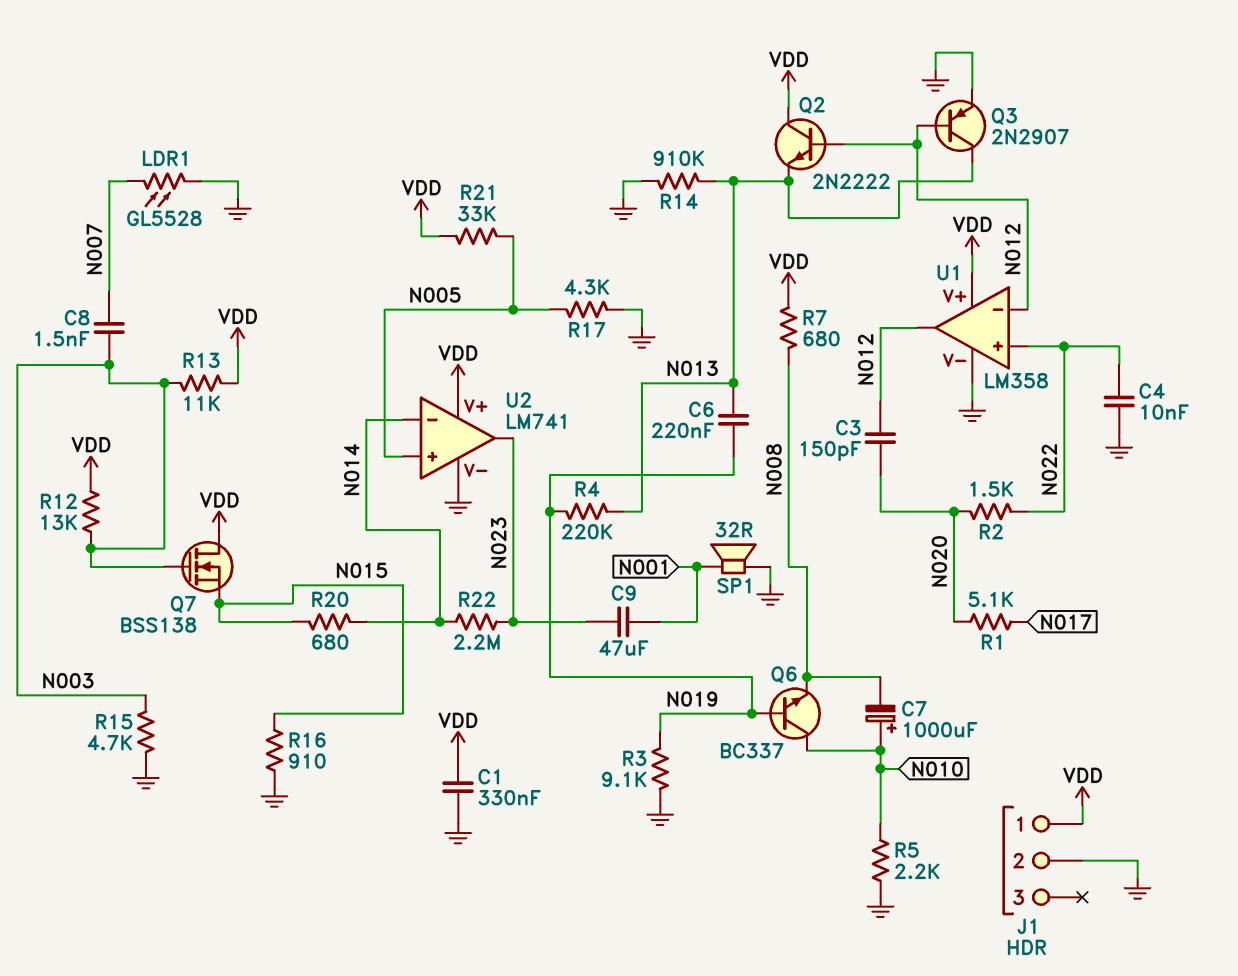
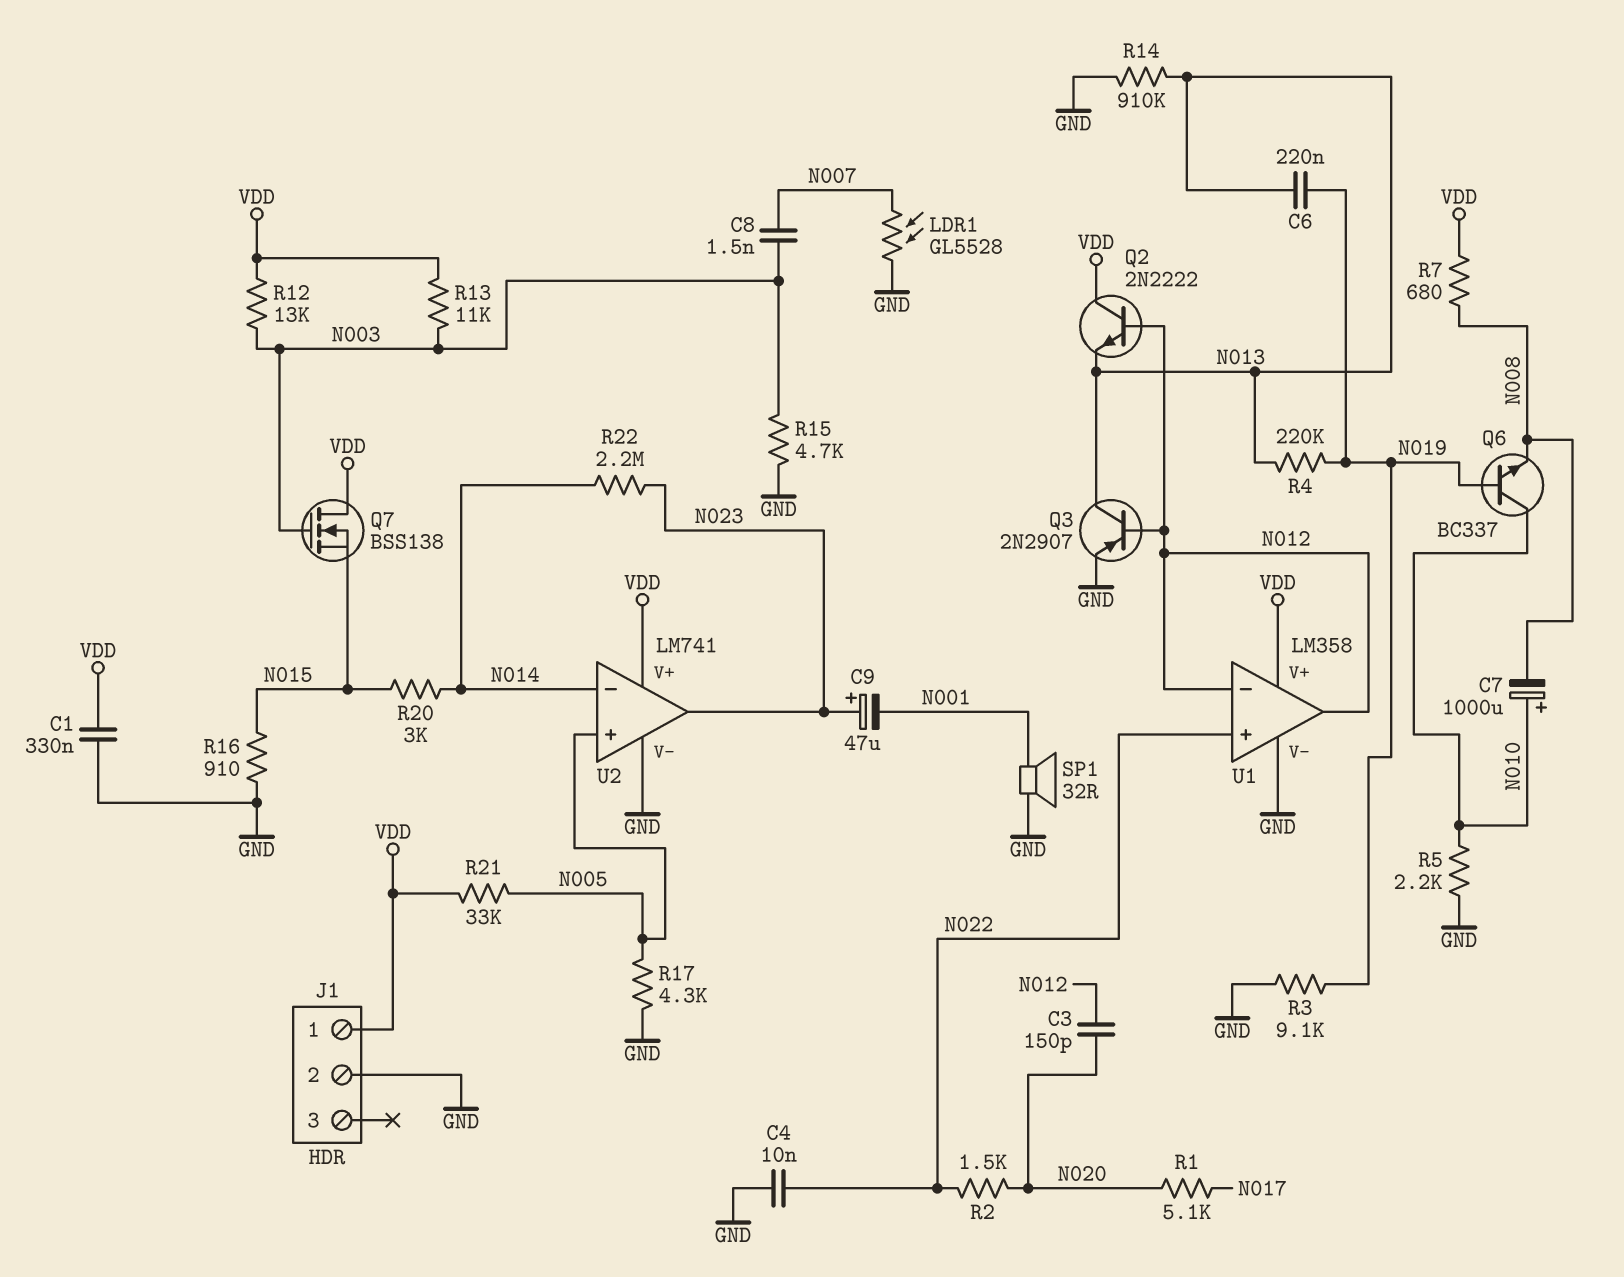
C9: 47uF (N001, N023) -> 47uF (plus N023, minus N001)
R20: 680 (N014, N015) -> 3k (N014, N015)

